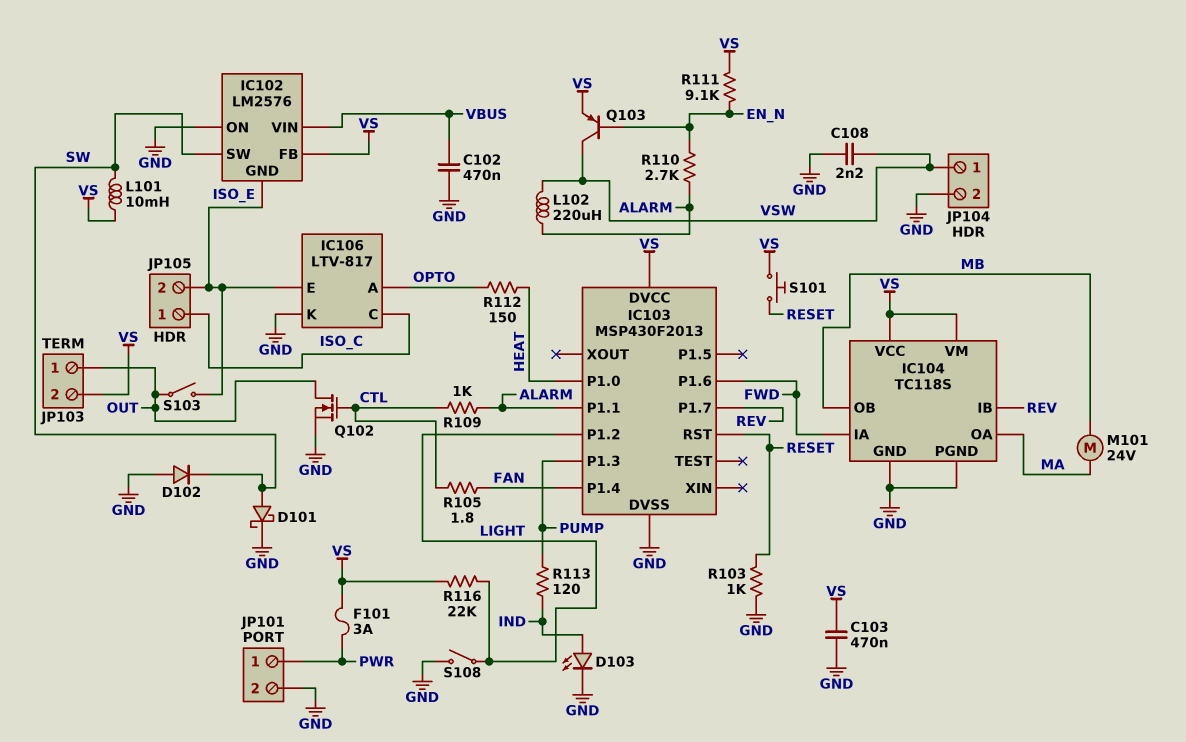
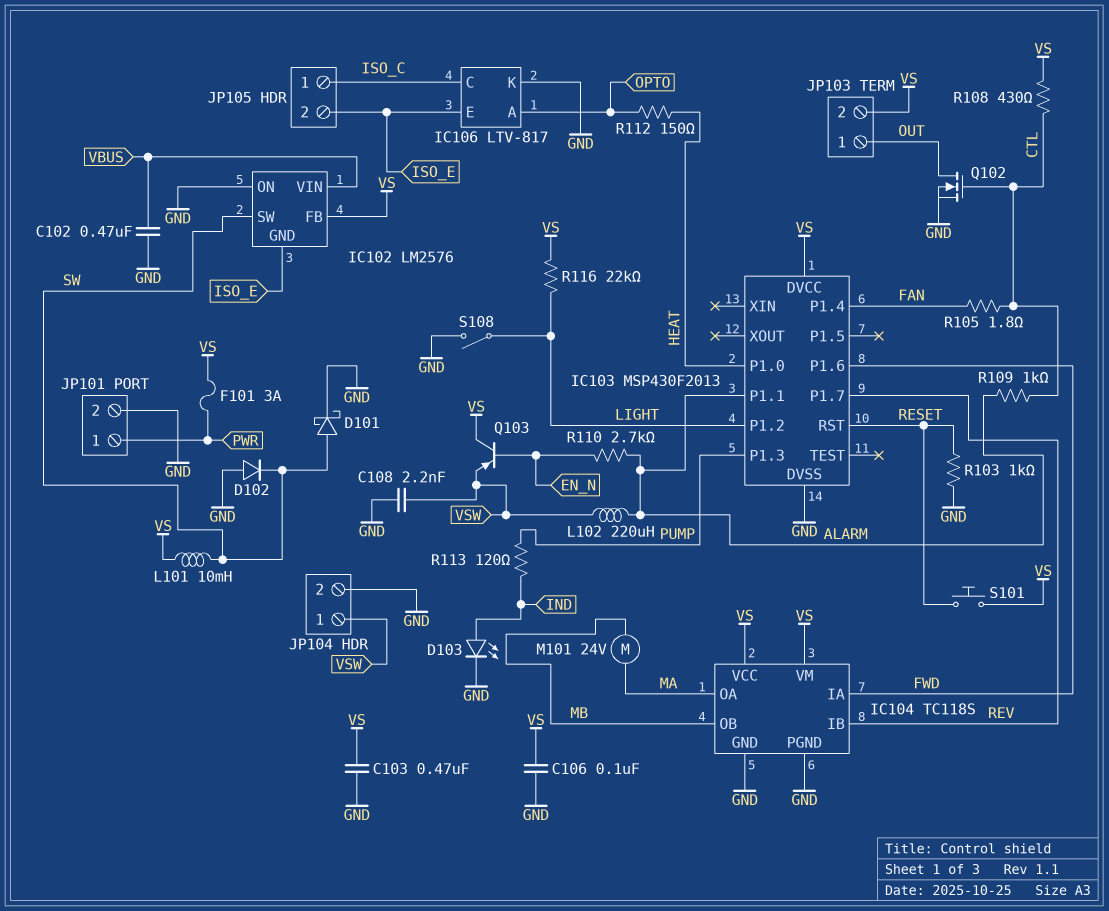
C106: none -> 100nF (GND, VS)
Q103: PNP (B EN_N, C VSW, E VS) -> PNP (B EN_N, C VS, E VSW)
R108: none -> 430 (CTL, VS)
R111: 9.1k (EN_N, VS) -> none
S103: switch (ISO_E, OUT) -> none

